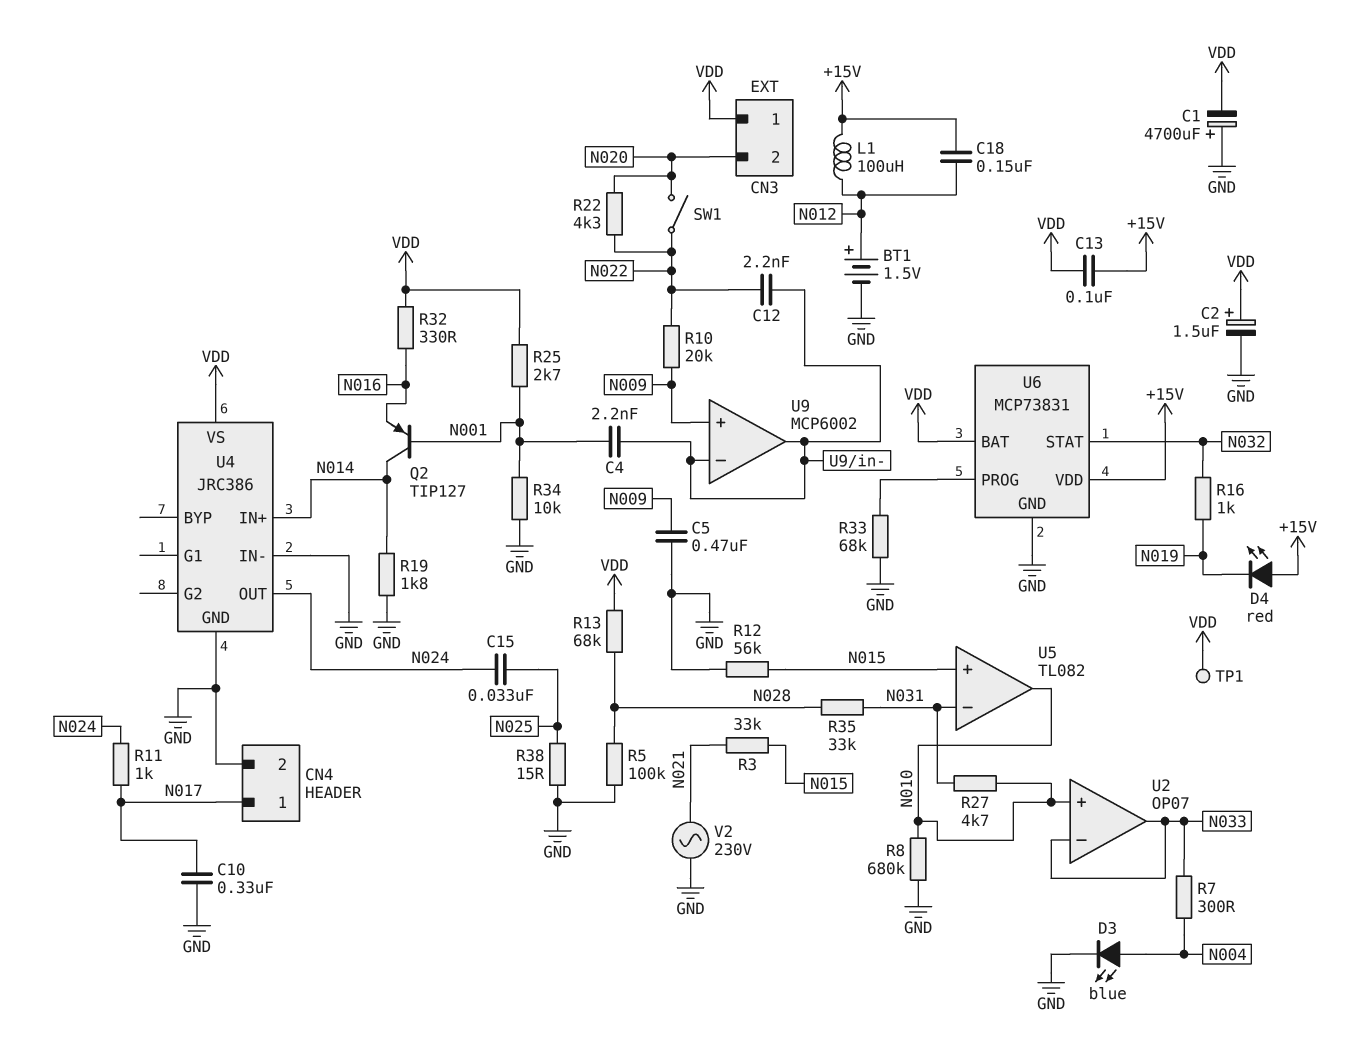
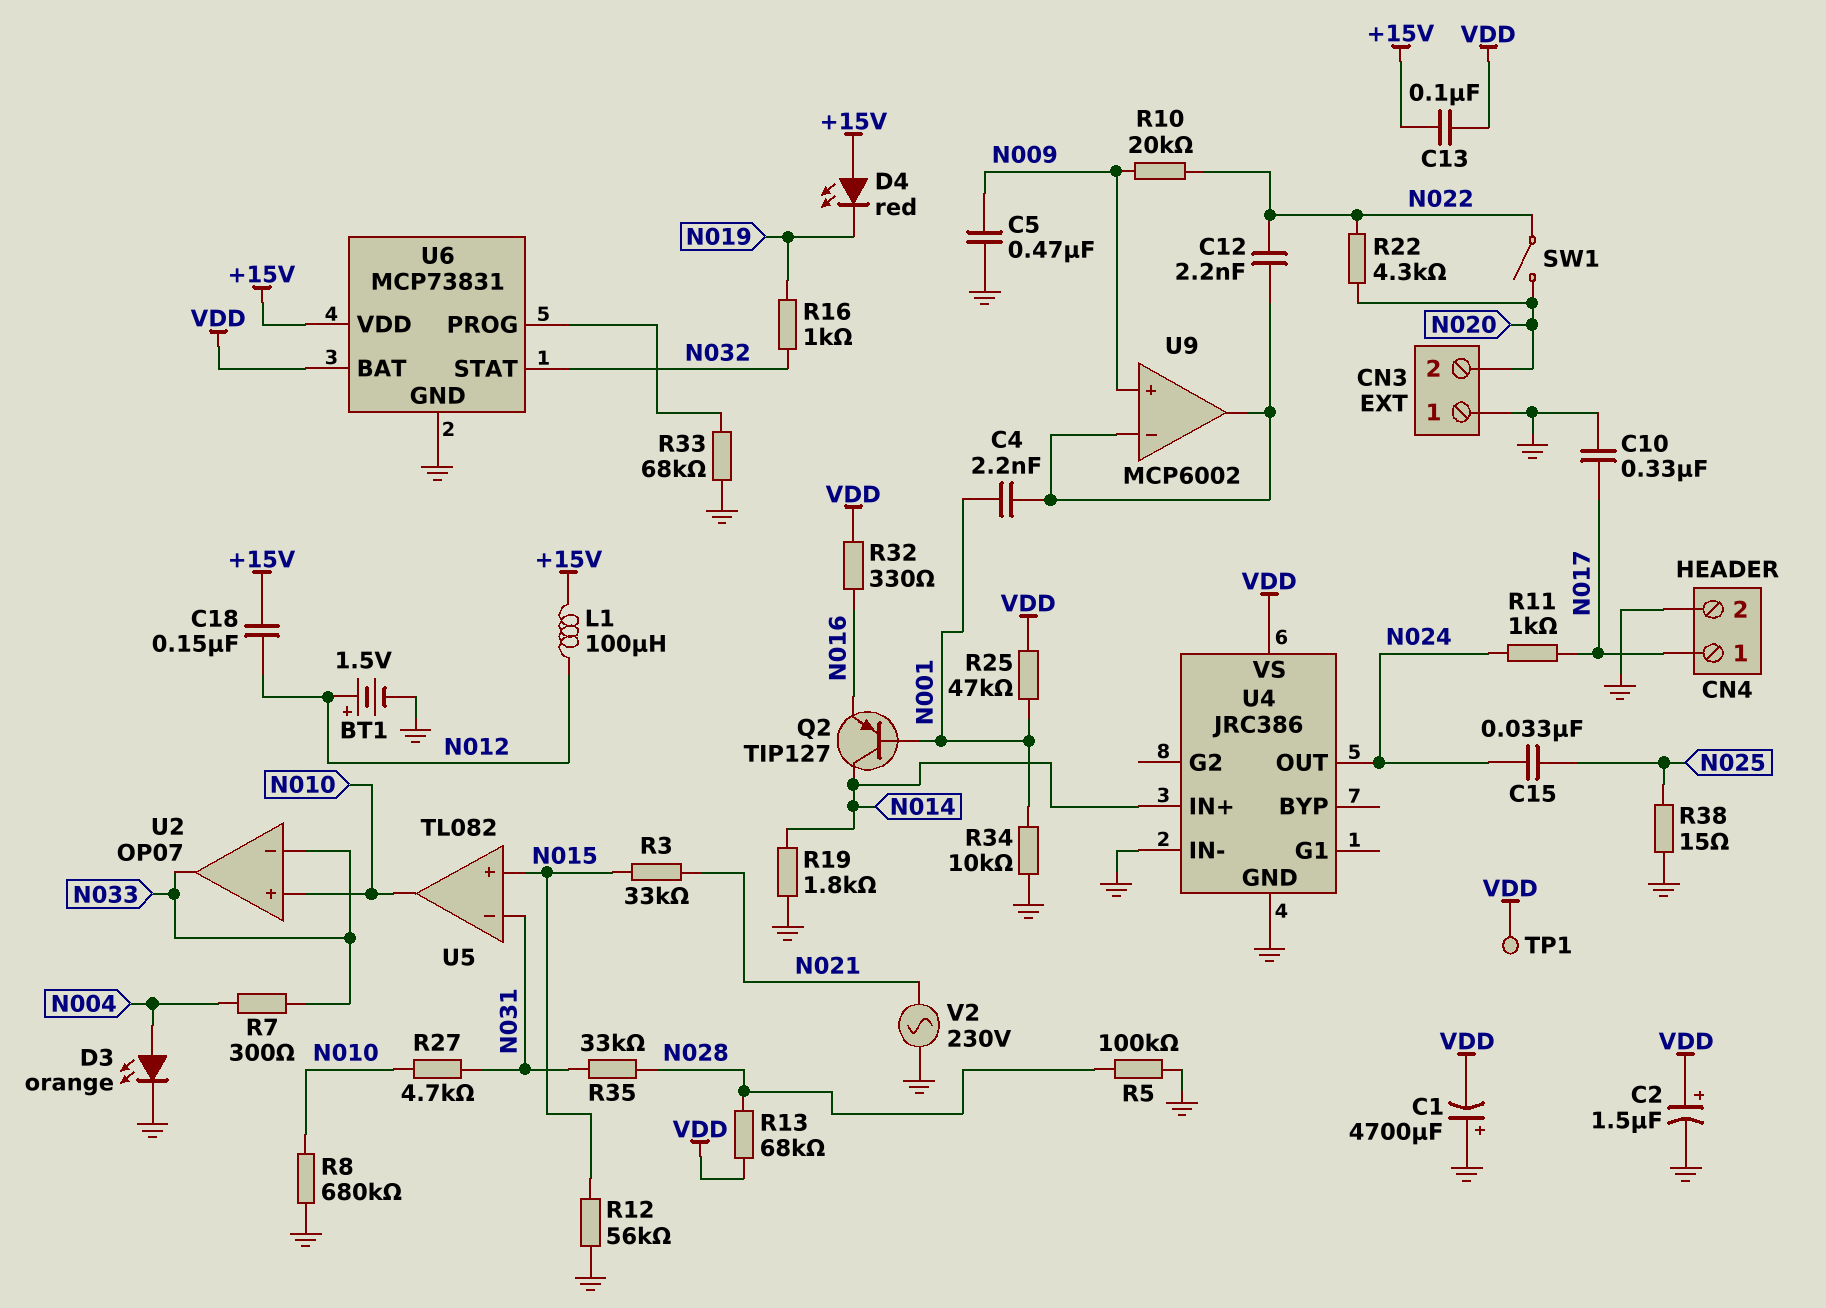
CN3 pin 1: VDD -> GND
D3: LED blue (A N004, K GND) -> LED orange (A N004, K GND)
R25: 2.7k (N001, VDD) -> 47k (N001, VDD)

